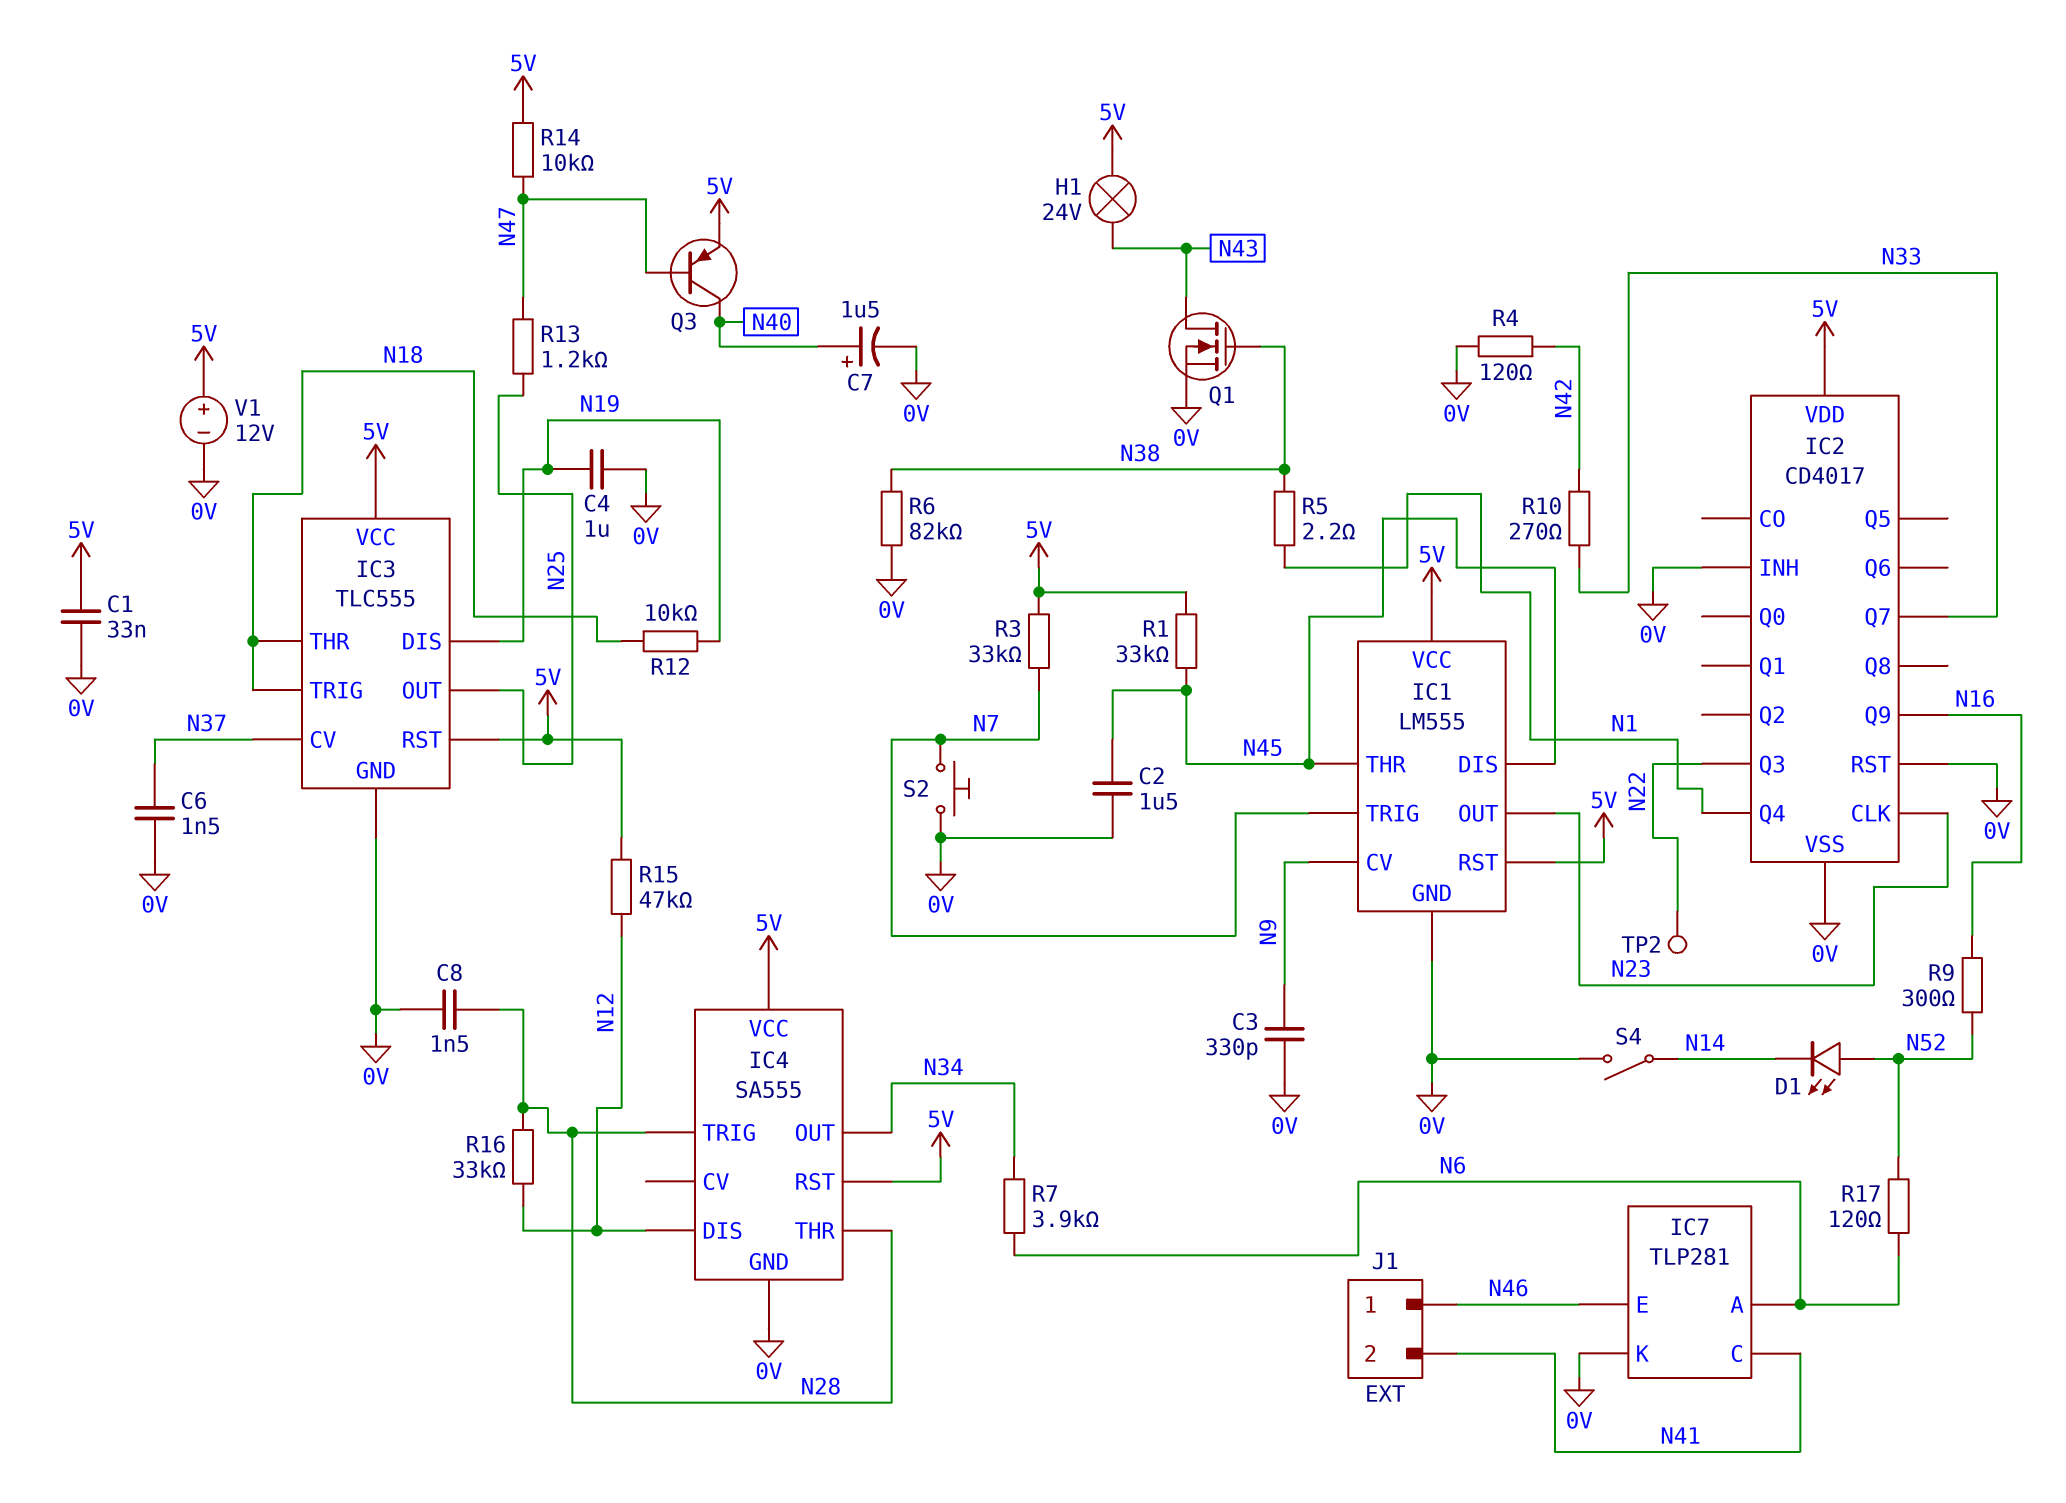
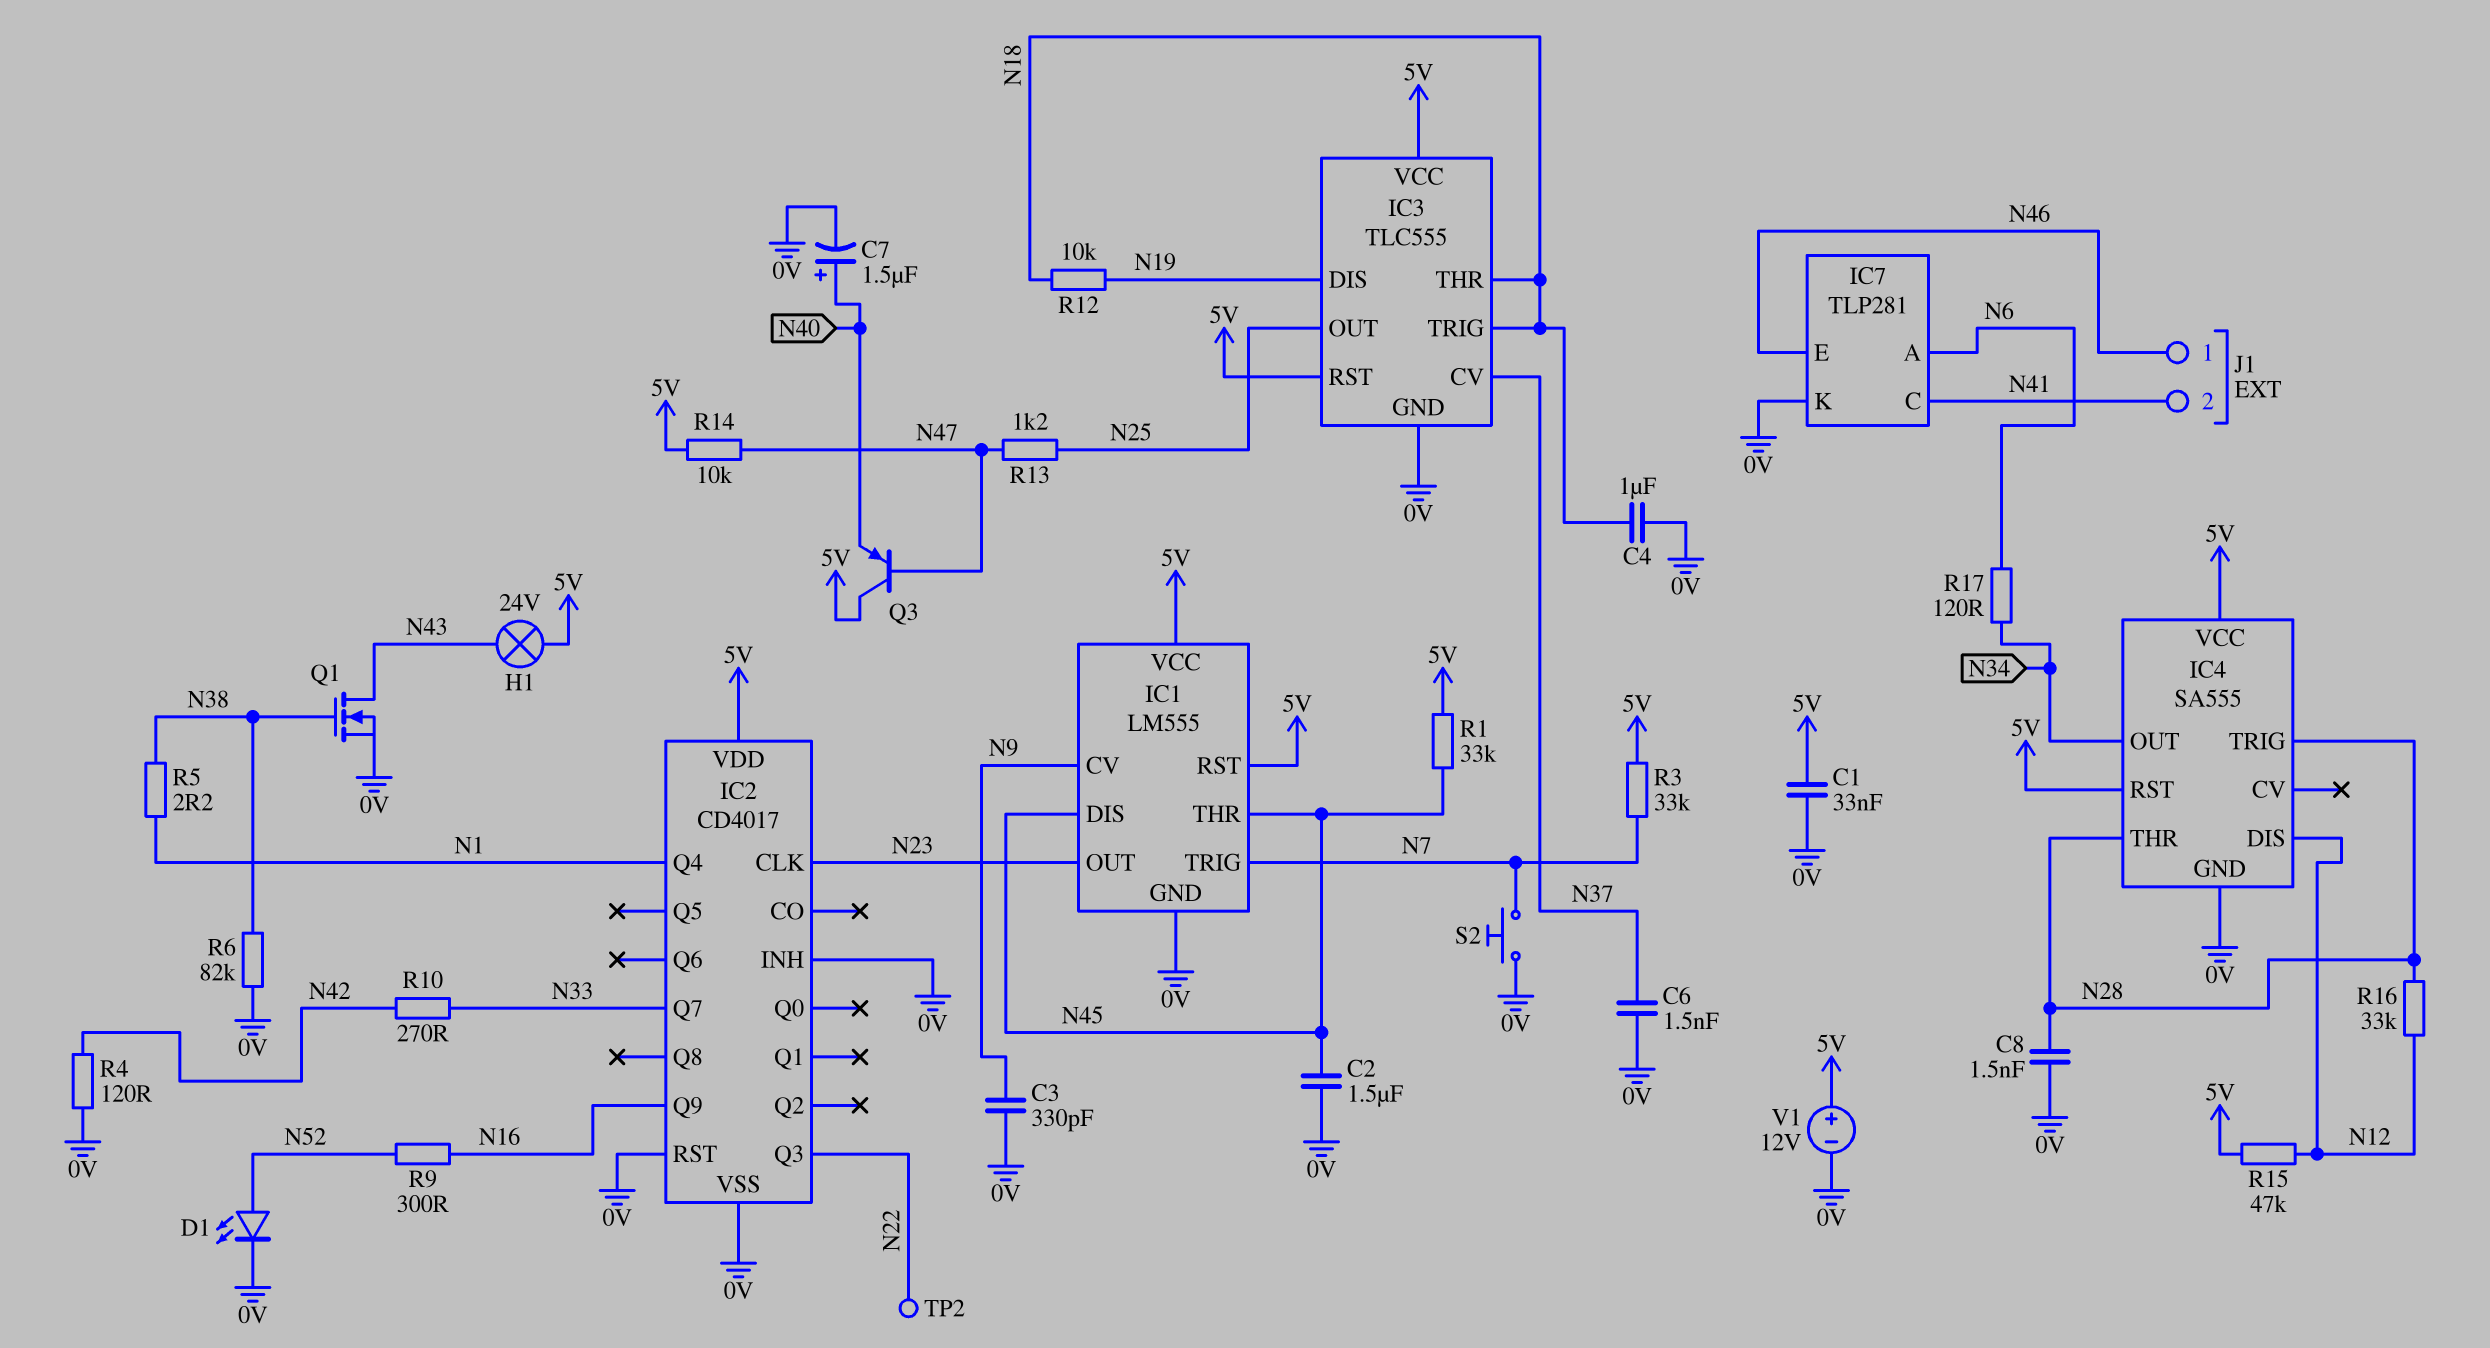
C4: 1uF (0V, N19) -> 1uF (0V, N18)
D1: LED (A N52, K N14) -> LED (A N52, K 0V)
Q3: PNP (B N47, C N40, E 5V) -> PNP (B N47, C 5V, E N40)
R7: 3.9k (N6, N34) -> none
R17: 120 (N6, N52) -> 120 (N6, N34)
S4: switch (0V, N14) -> none

